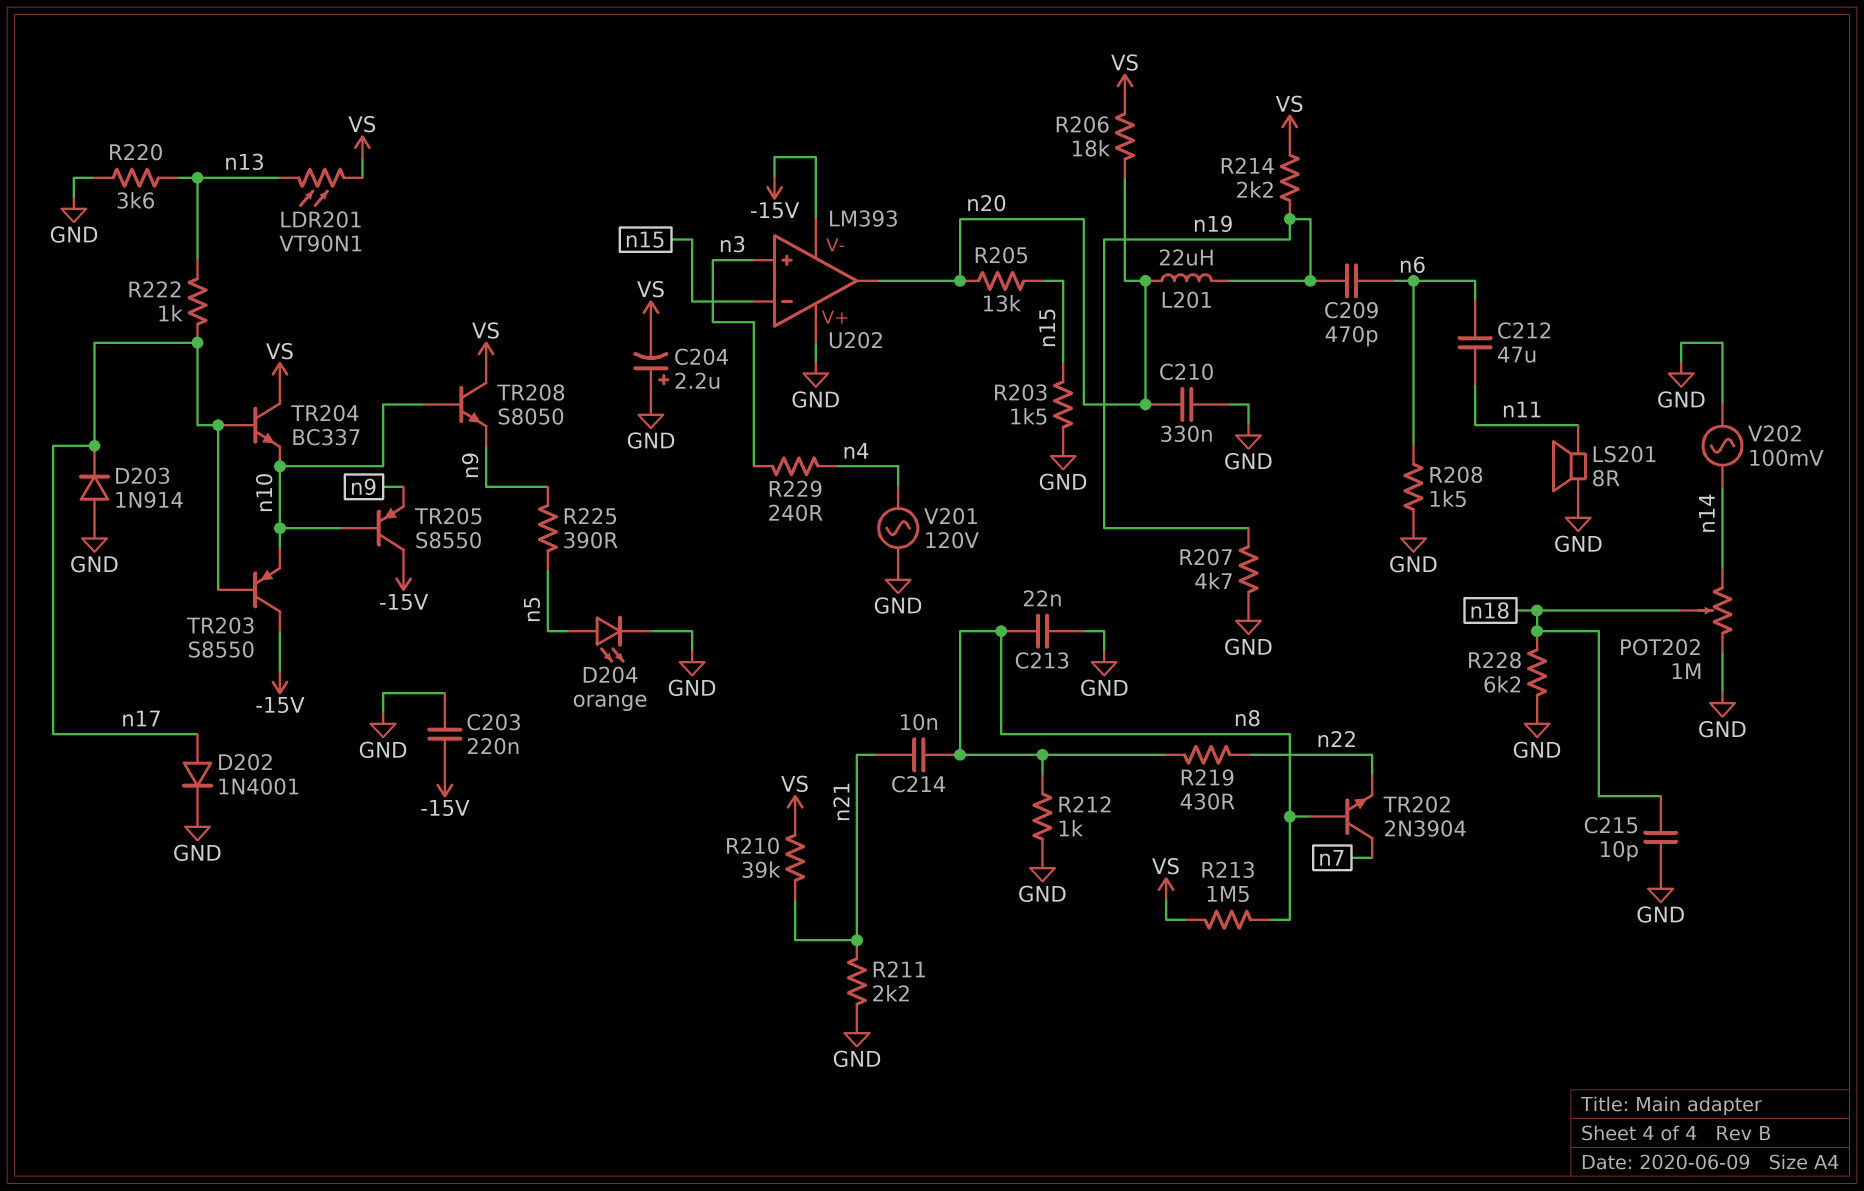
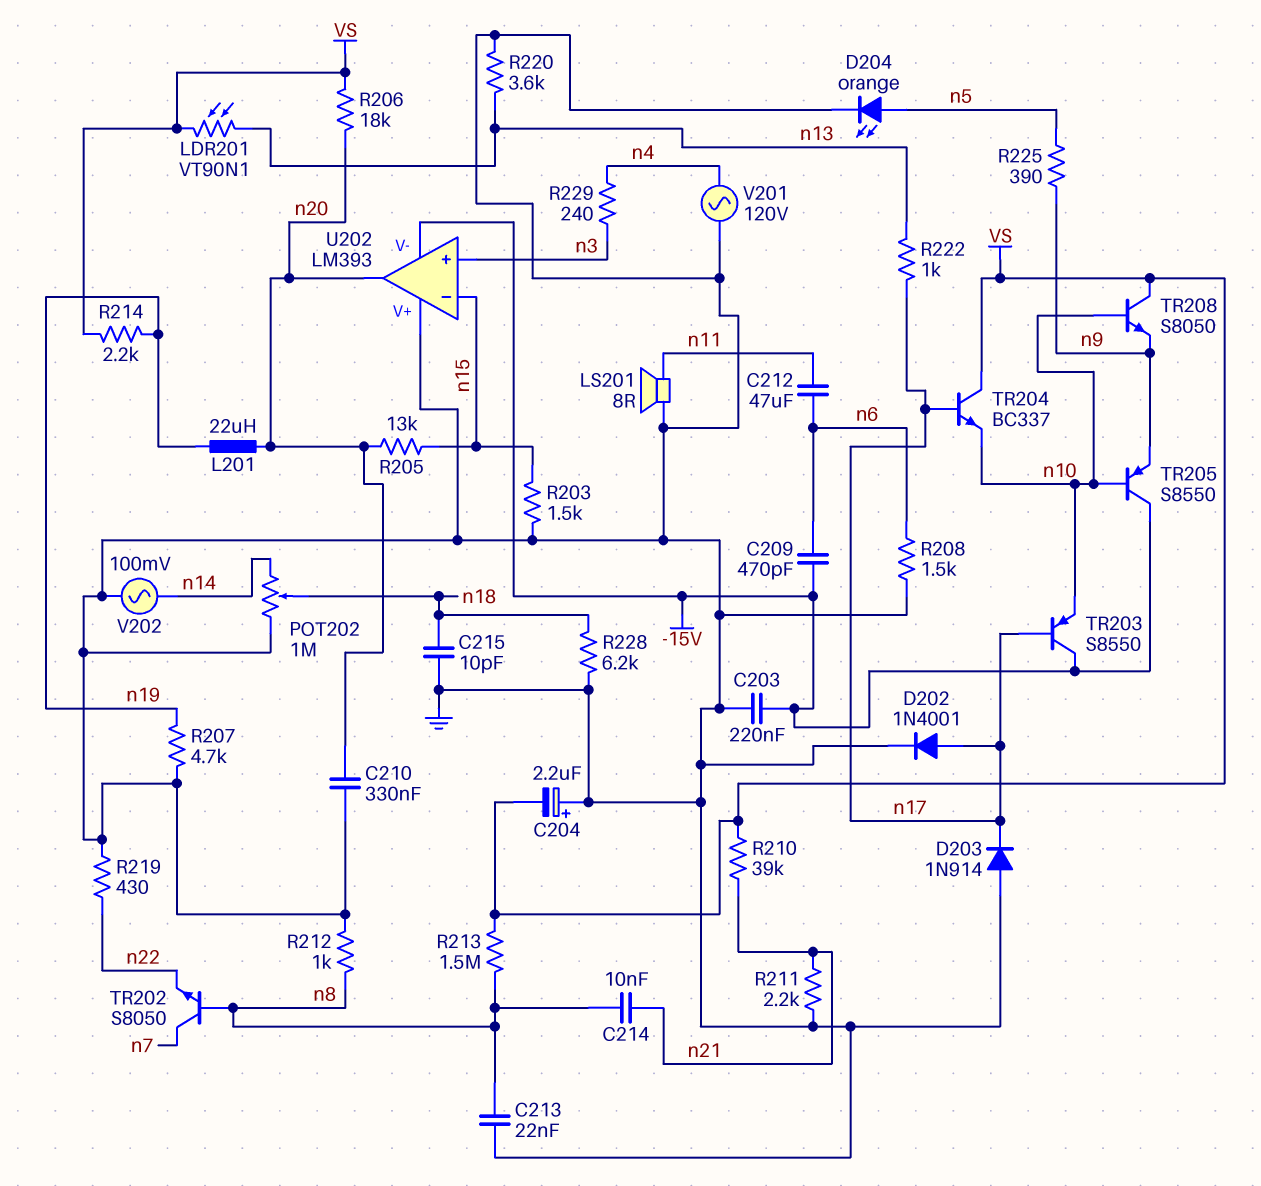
C209: 470pF (n6, n19) -> 470pF (-15V, n6)
R219: 430 (n8, n22) -> 430 (GND, n22)
TR202: NPN 2N3904 (B n8, C n7, E n22) -> NPN S8050 (B n8, C n7, E n22)

